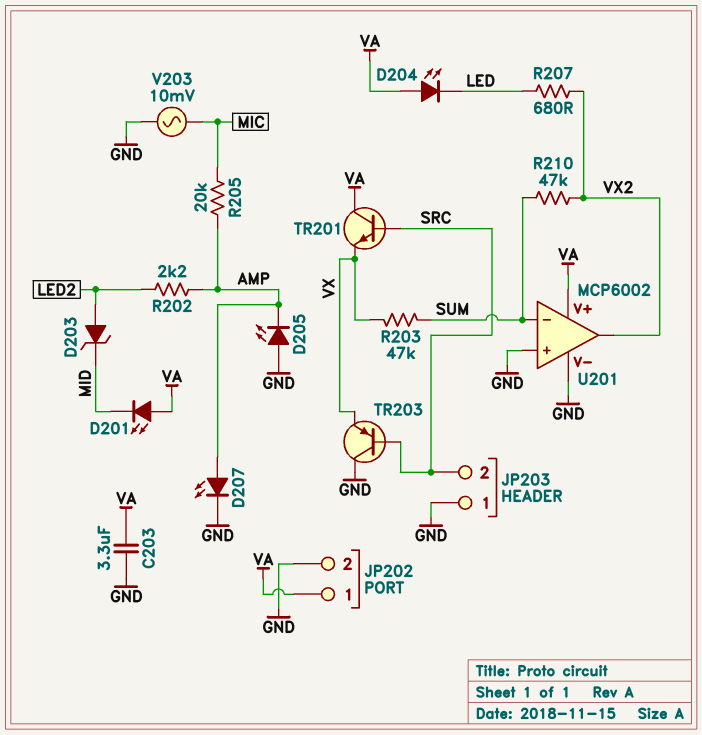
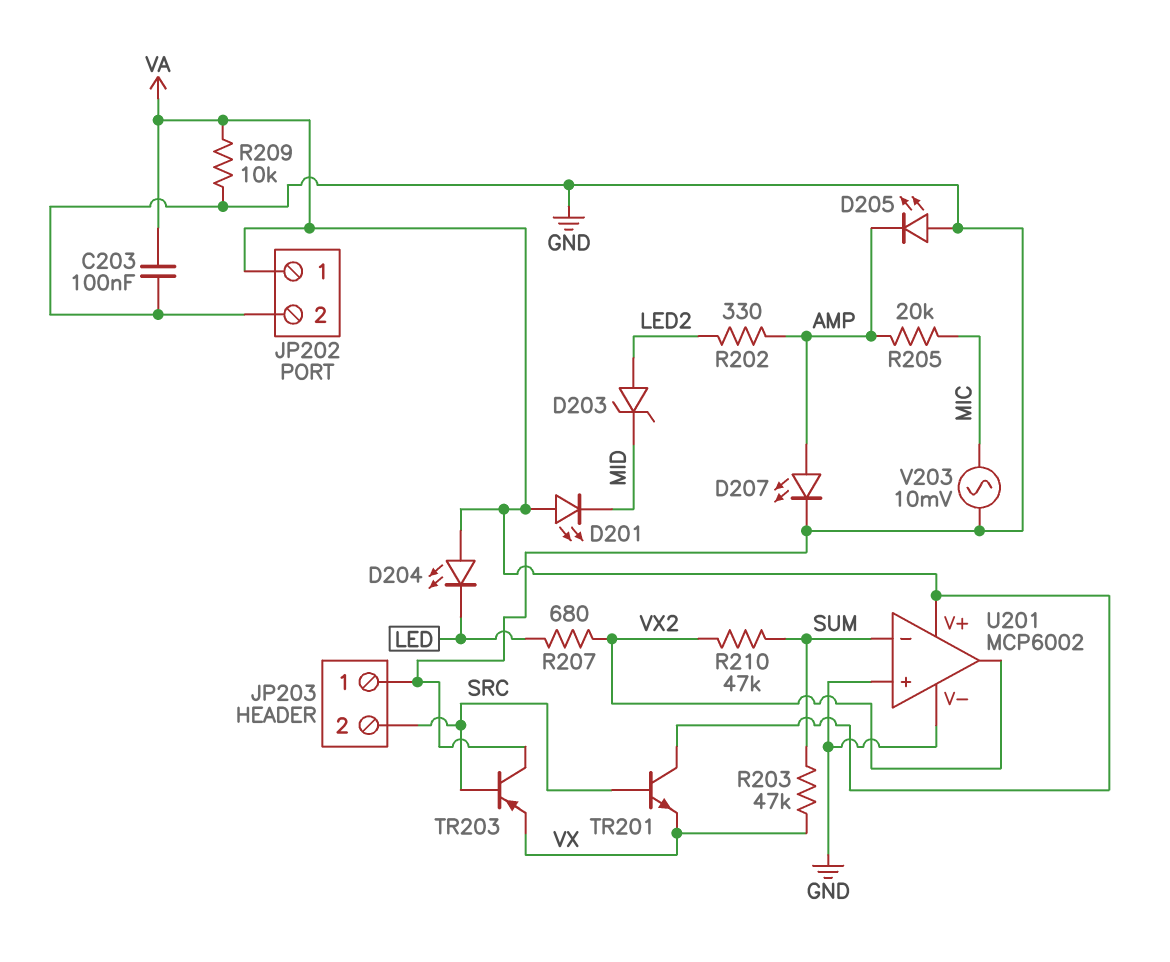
C203: 3.3uF (GND, VA) -> 100nF (GND, VA)
R202: 2.2k (AMP, LED2) -> 330 (AMP, LED2)
R209: none -> 10k (GND, VA)

